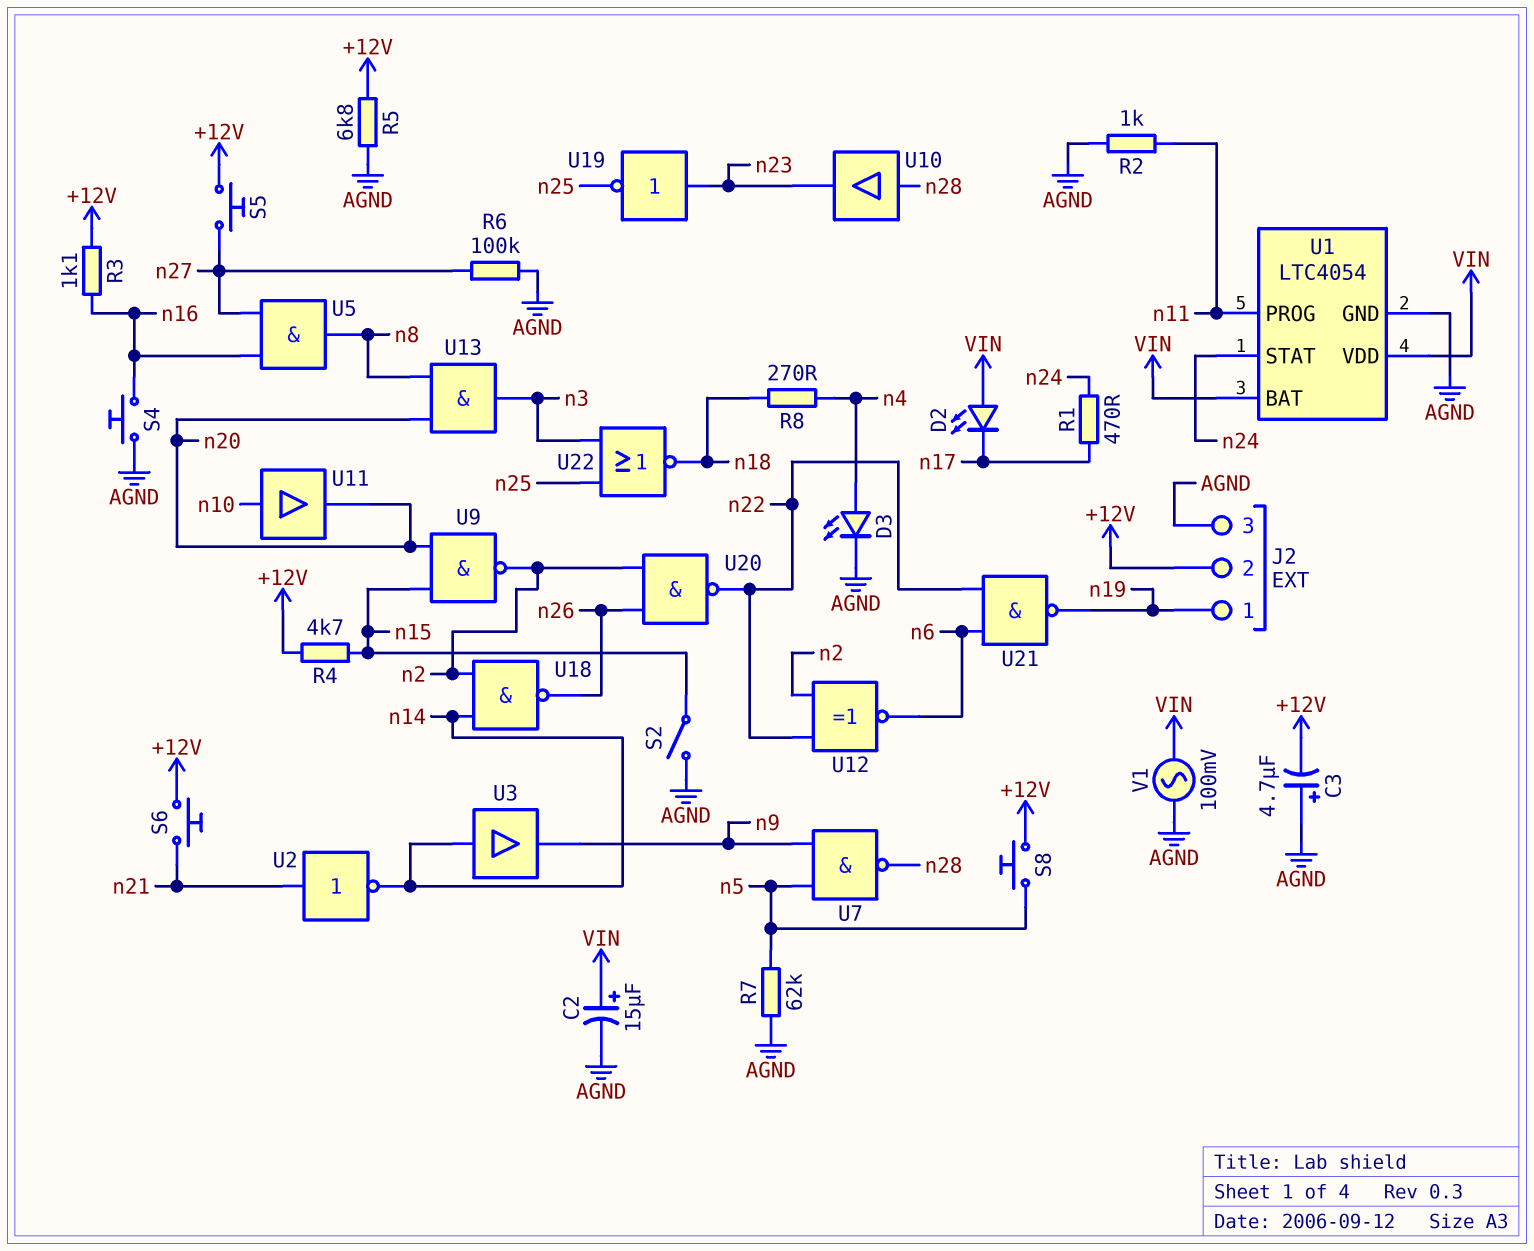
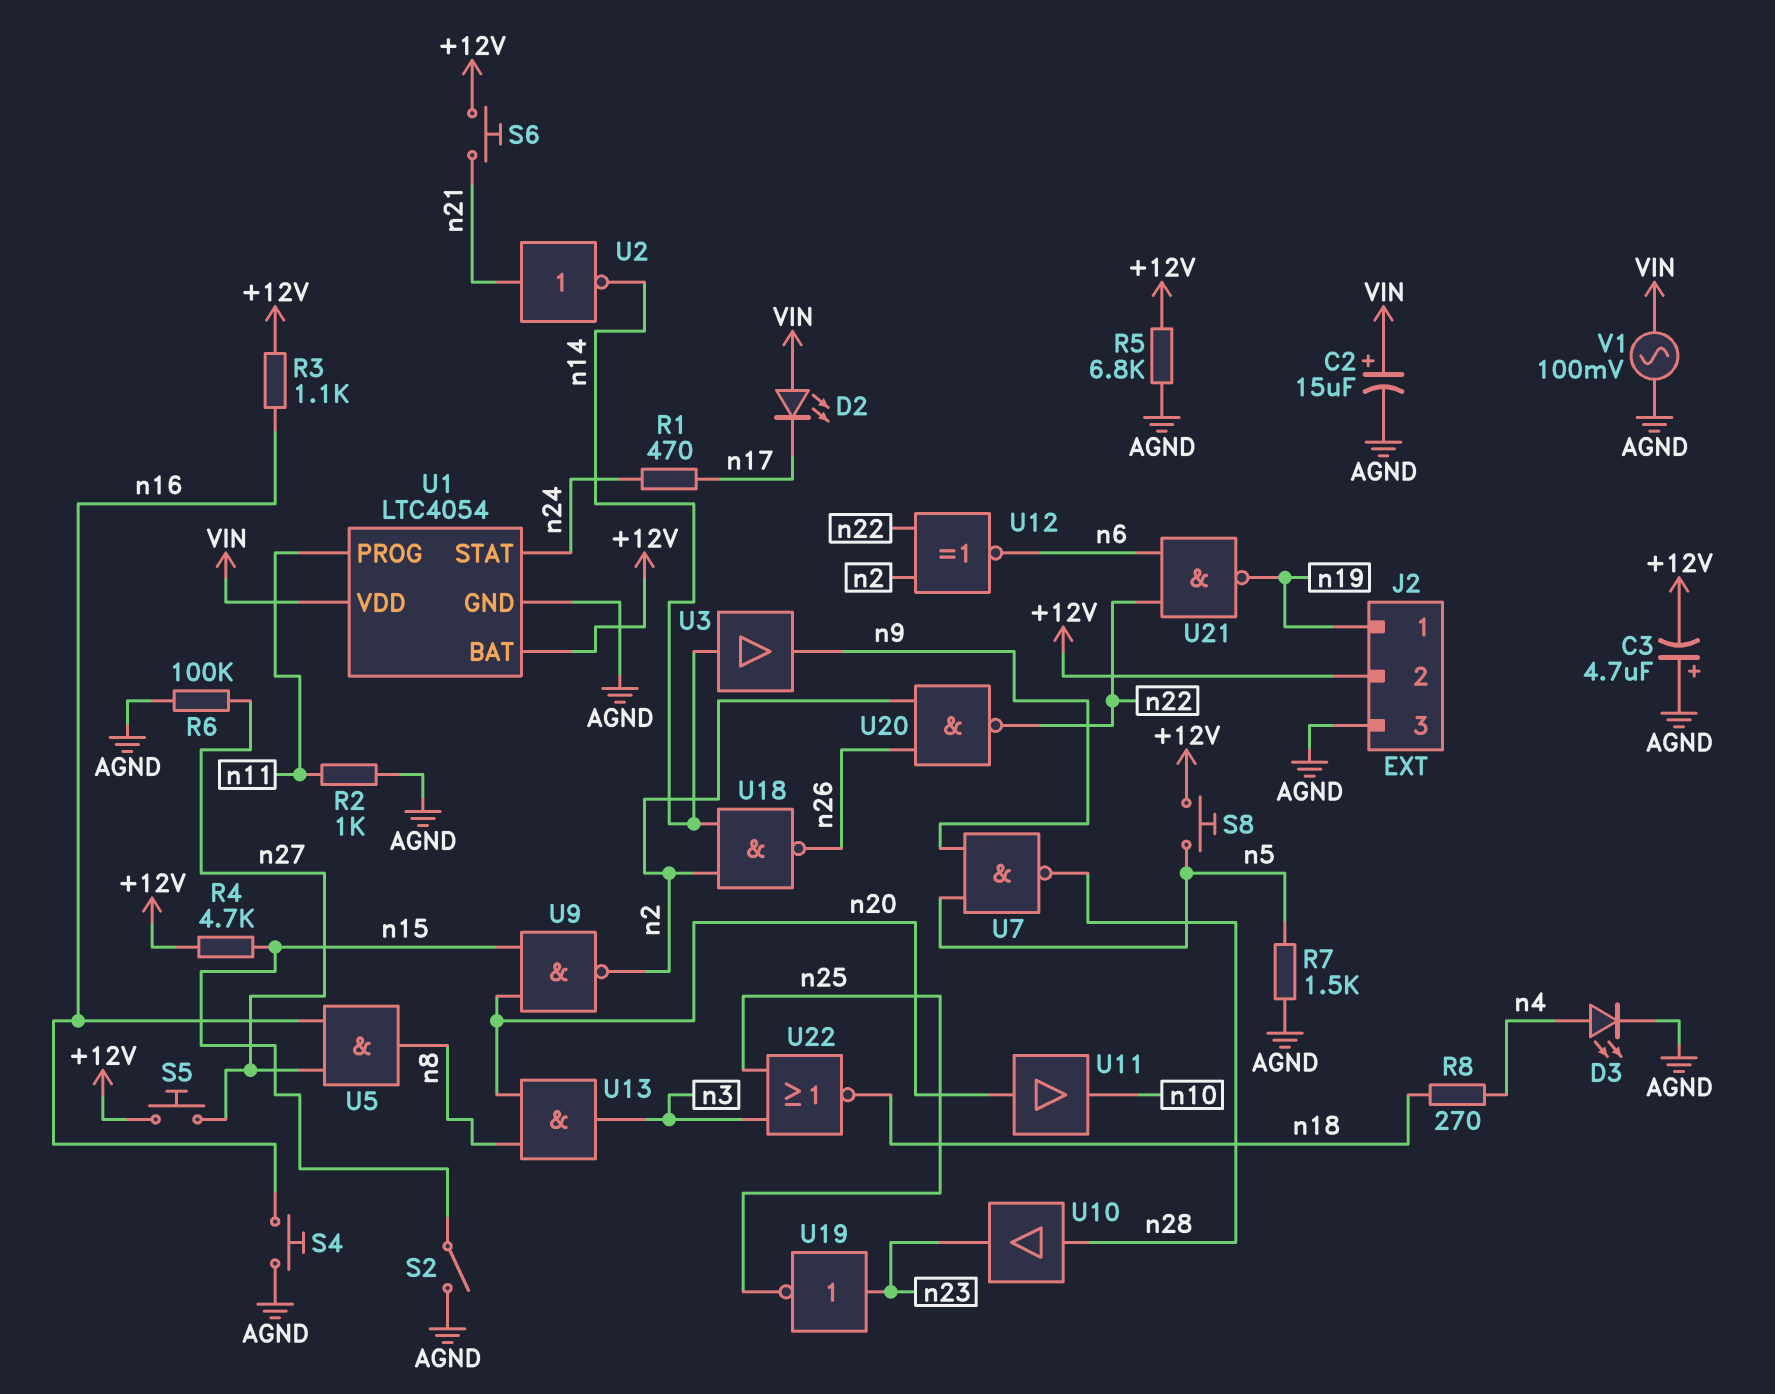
R7: 62k (AGND, n5) -> 1.5k (AGND, n5)
U1 pin BAT: VIN -> +12V
U11: buffer (in n10, out n20) -> buffer (in n20, out n10)

